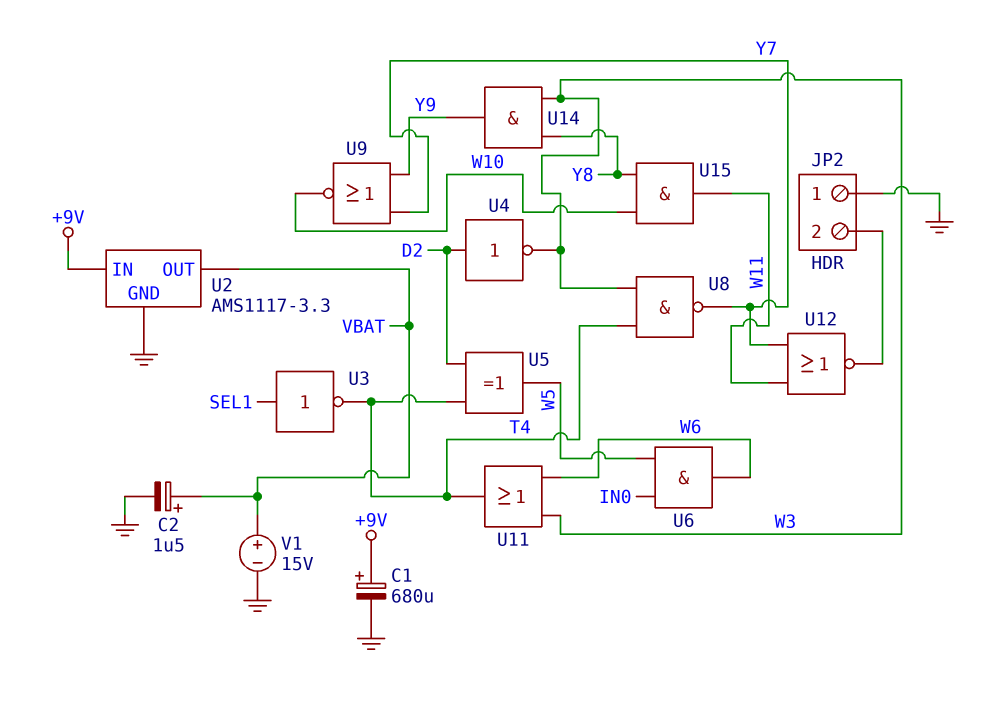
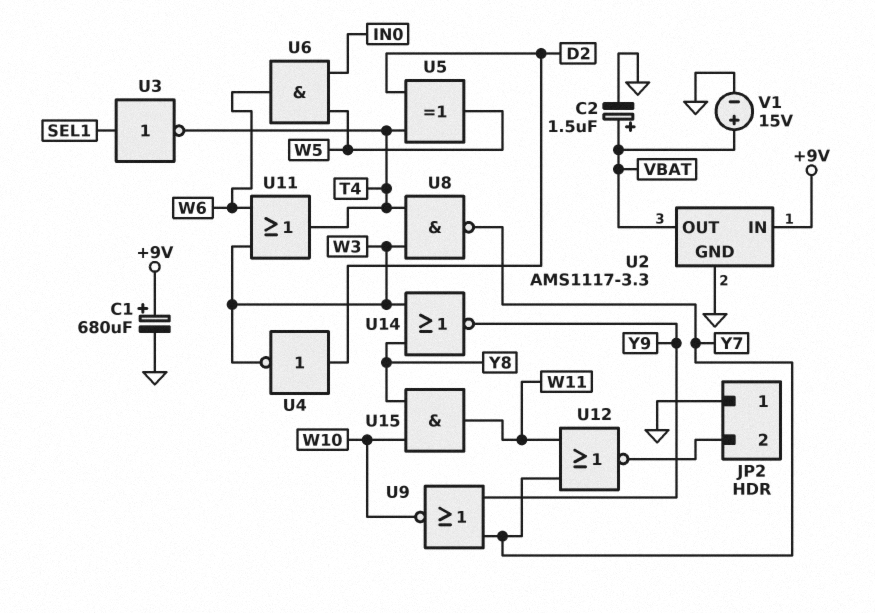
U14: AND (in W3, in Y8, out Y9) -> NOR (in W3, in Y8, out Y9)

